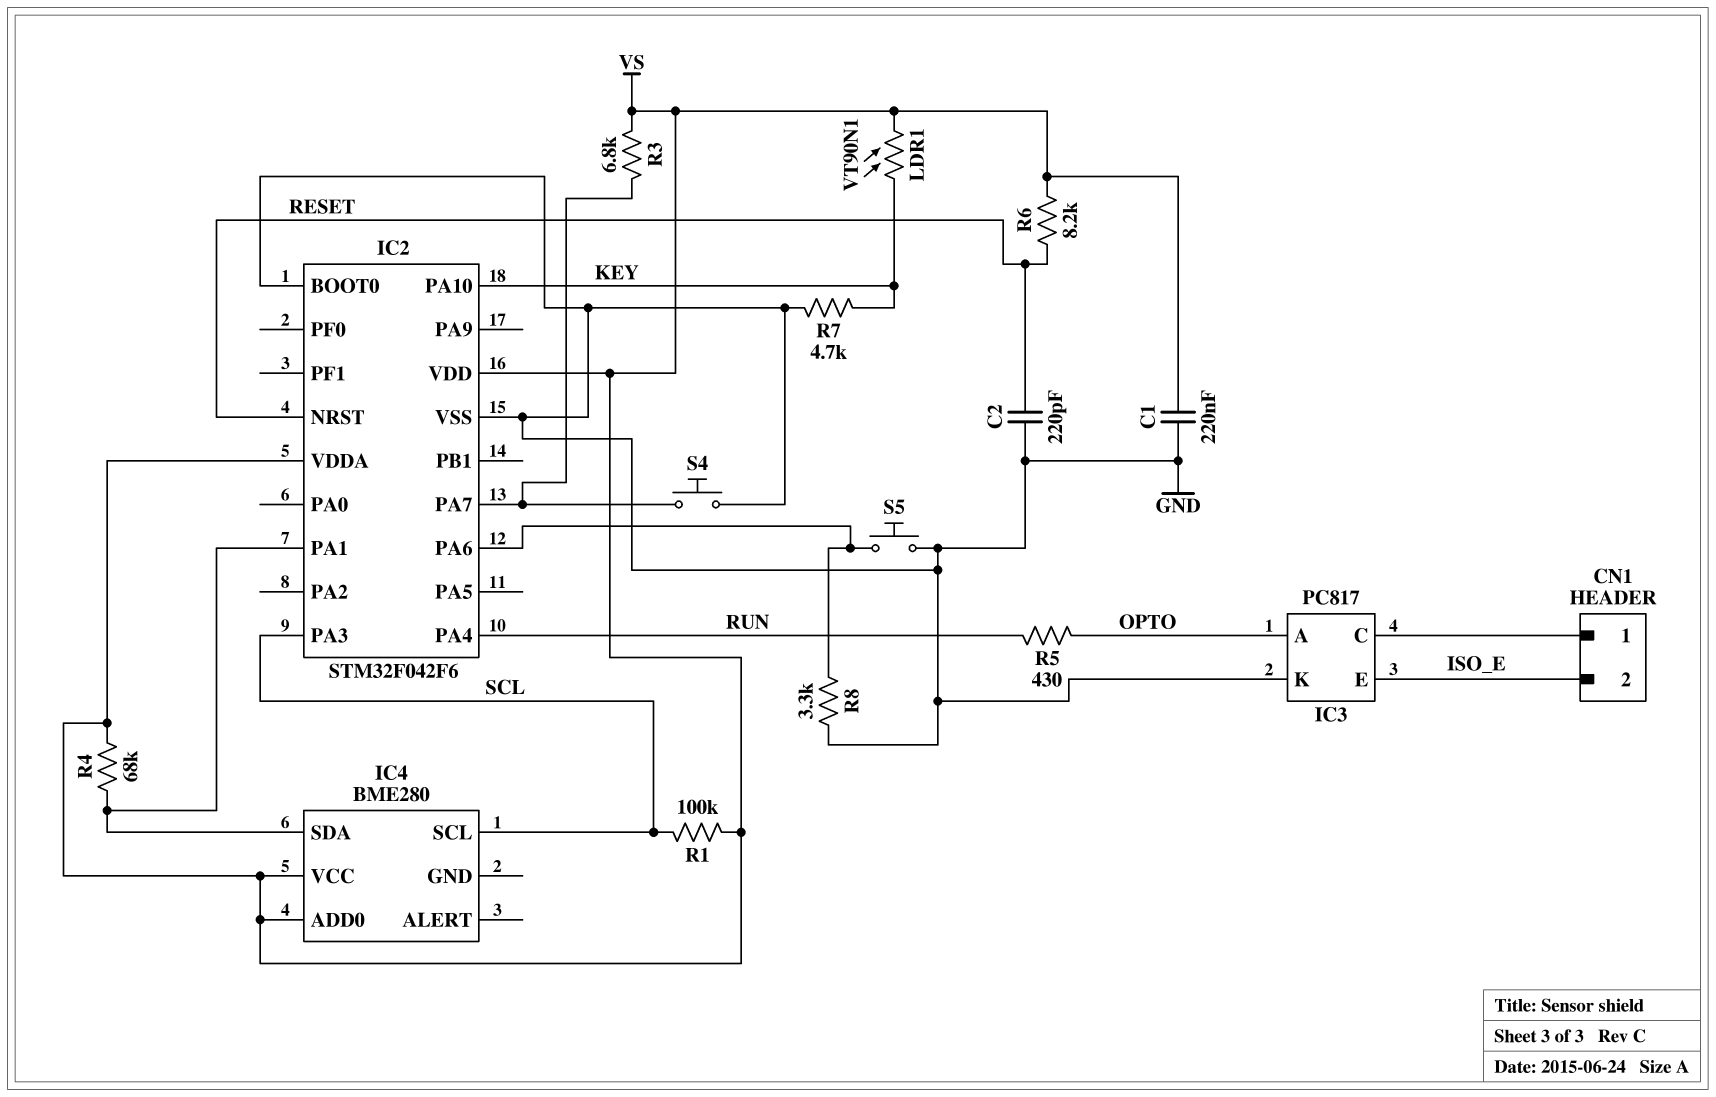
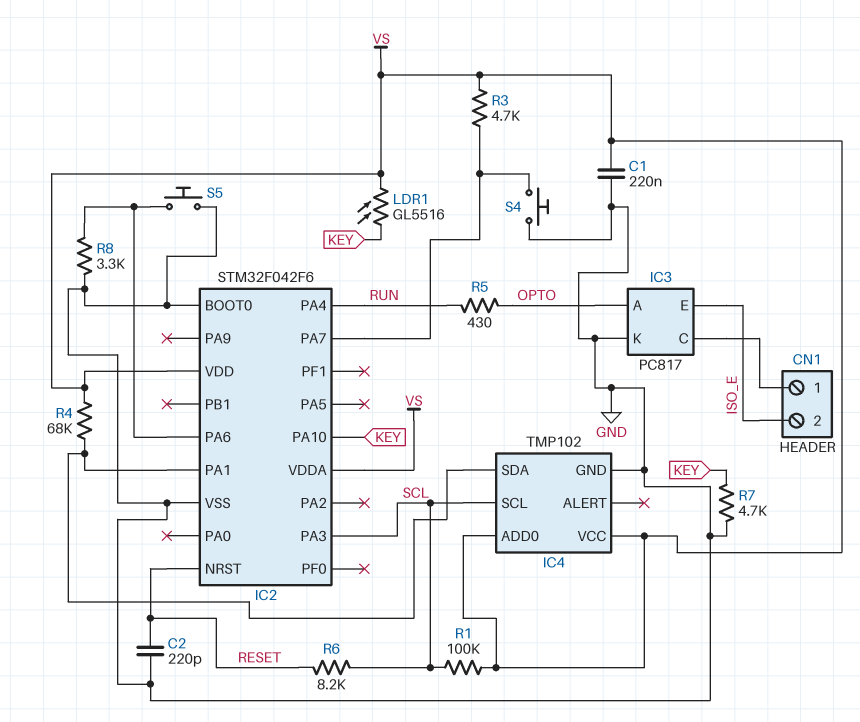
IC4: BME280 -> TMP102
IC4 pin GND: none -> GND
LDR1: VT90N1 (KEY, VS) -> GL5516 (KEY, VS)
R3: 6.8k (IC2/PA7, VS) -> 4.7k (IC2/PA7, VS)
R6: 8.2k (RESET, VS) -> 8.2k (RESET, SCL)

